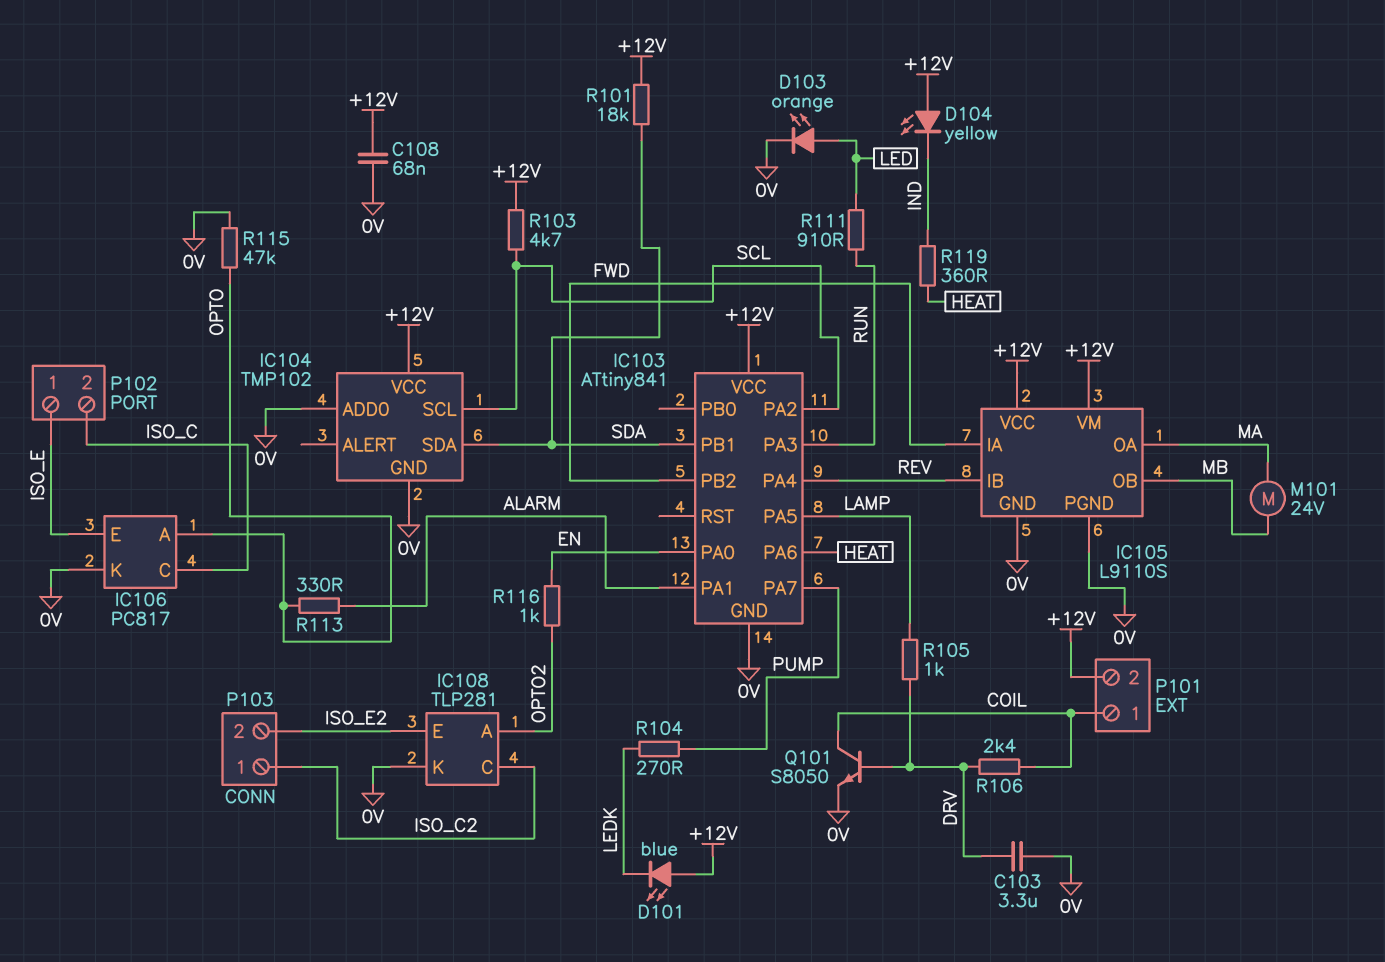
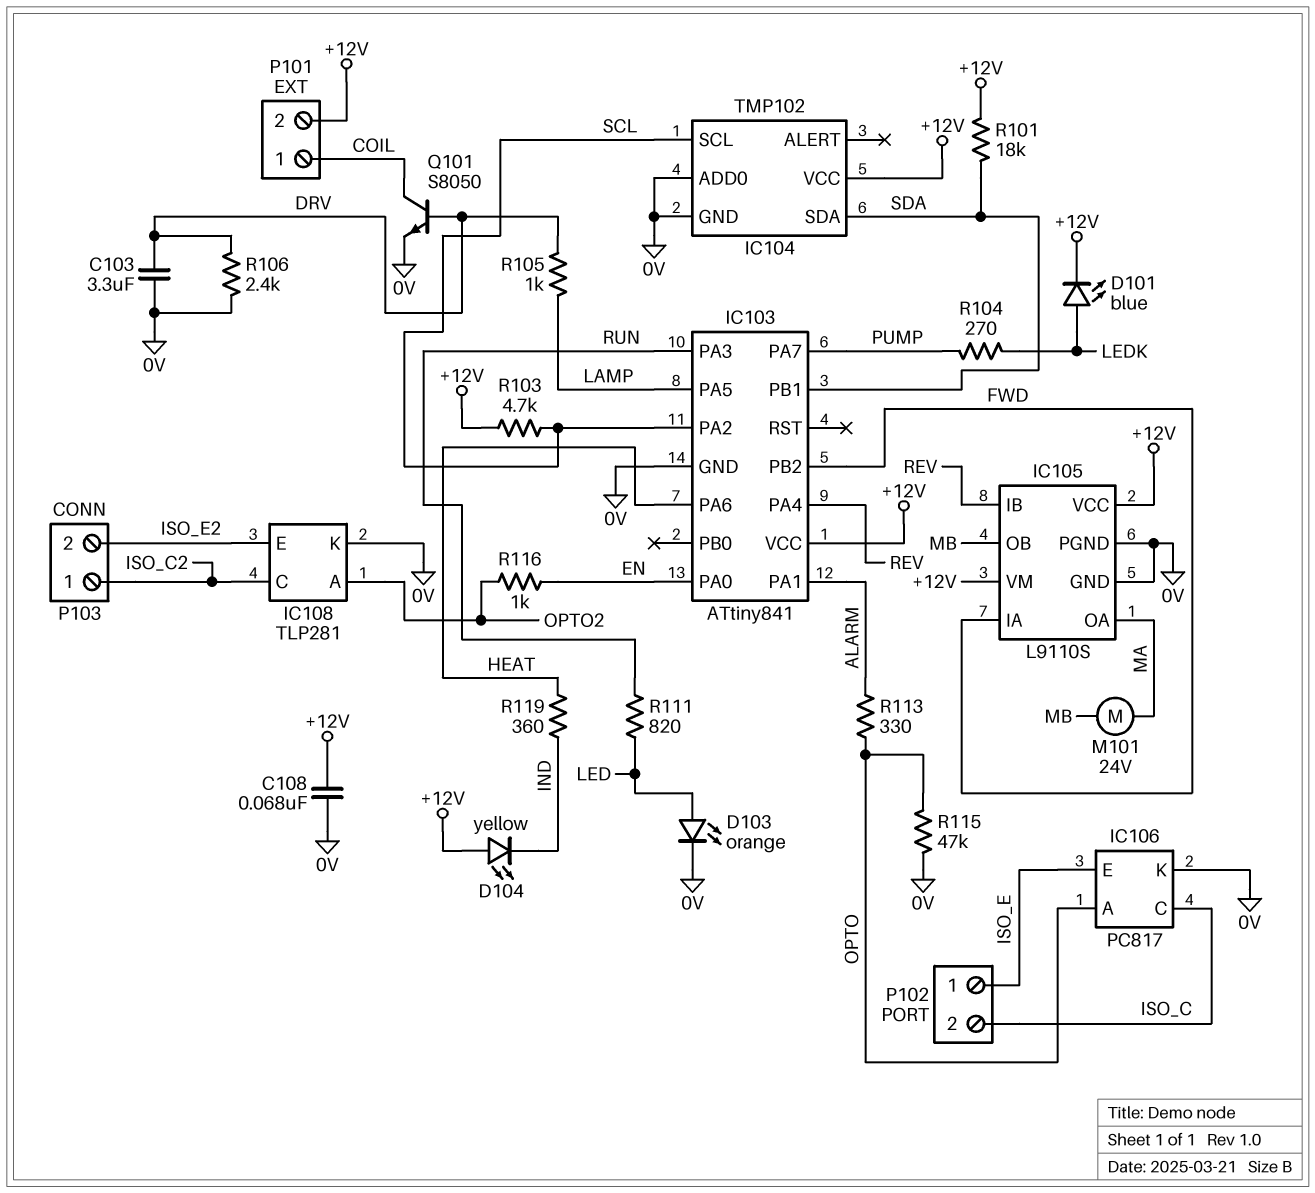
D101: LED blue (A +12V, K LEDK) -> LED blue (A LEDK, K +12V)
R106: 2.4k (COIL, DRV) -> 2.4k (0V, DRV)
R111: 910 (LED, RUN) -> 820 (LED, RUN)

